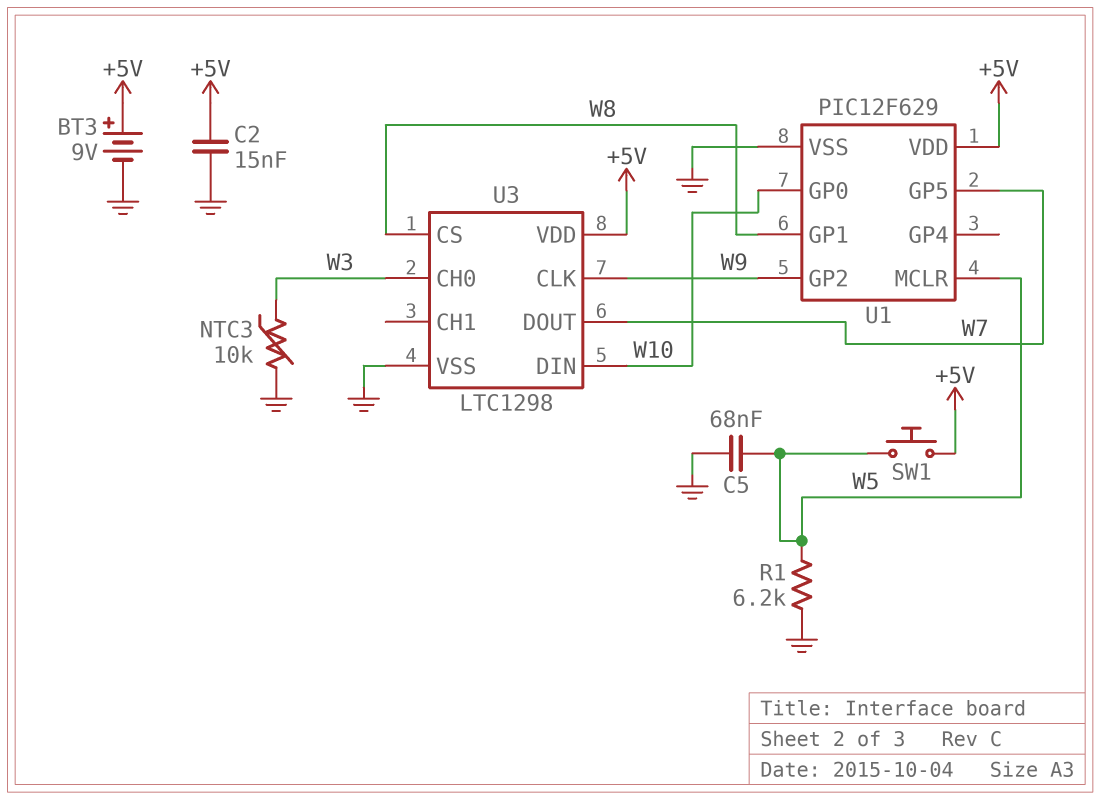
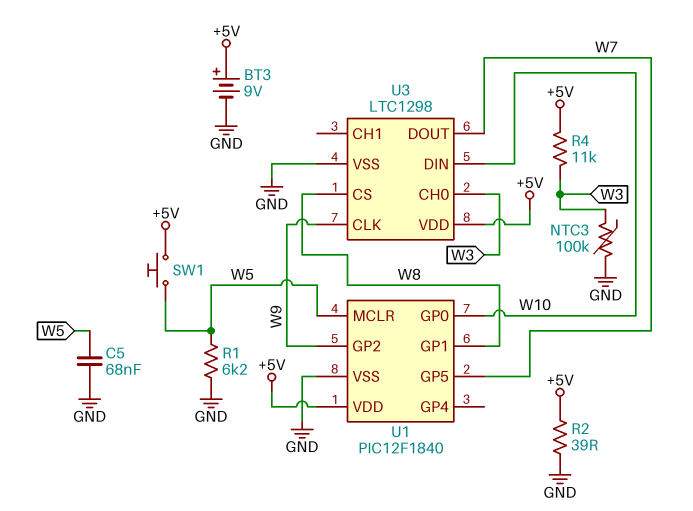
C2: 15nF (+5V, GND) -> none
NTC3: 10k (GND, W3) -> 100k (GND, W3)
R2: none -> 39 (+5V, GND)
R4: none -> 11k (+5V, W3)
U1: PIC12F629 -> PIC12F1840

